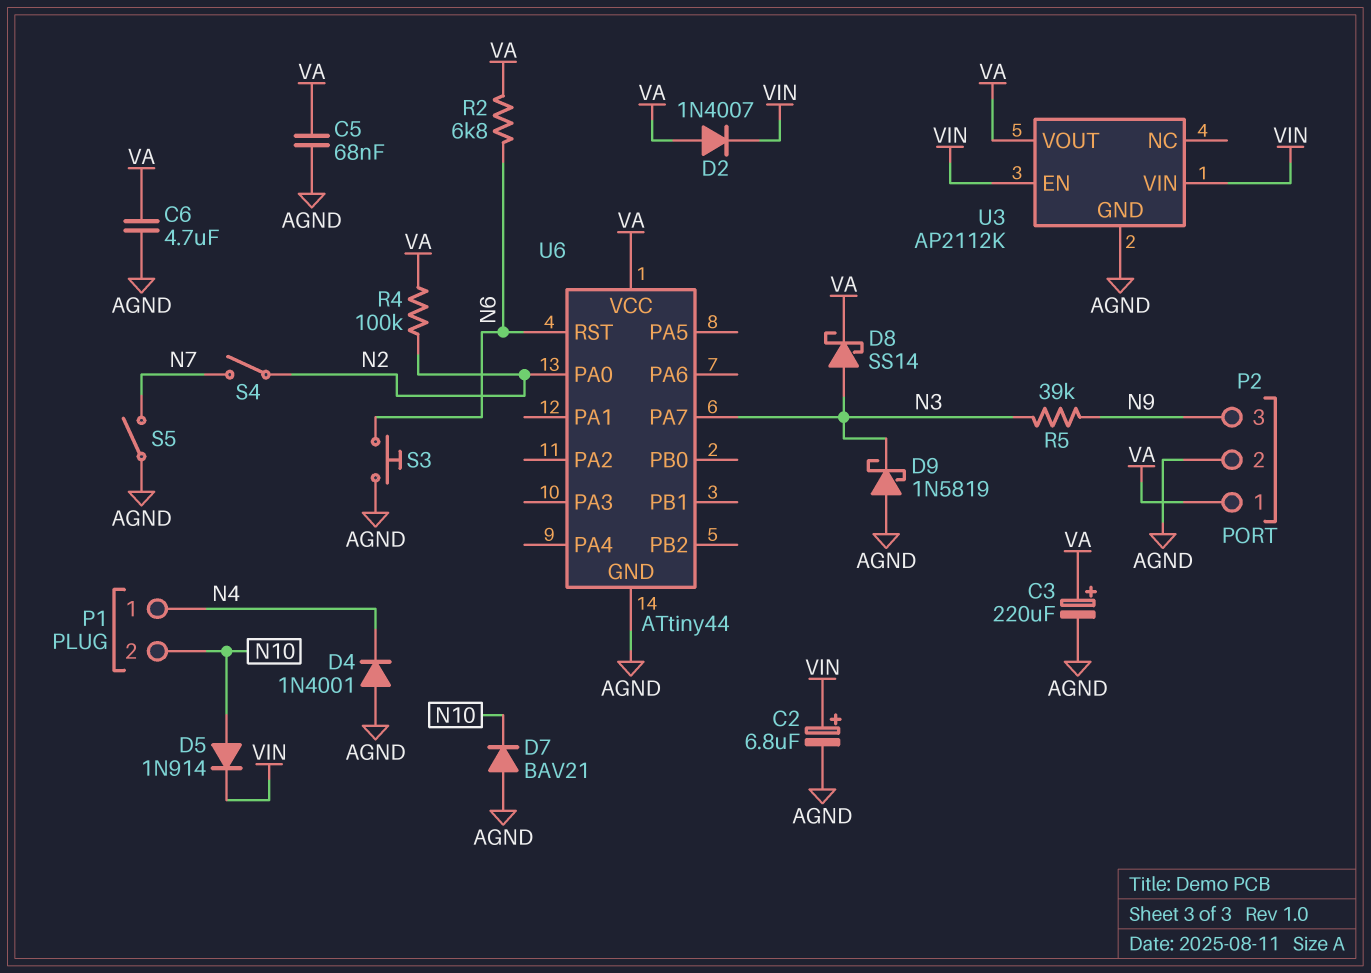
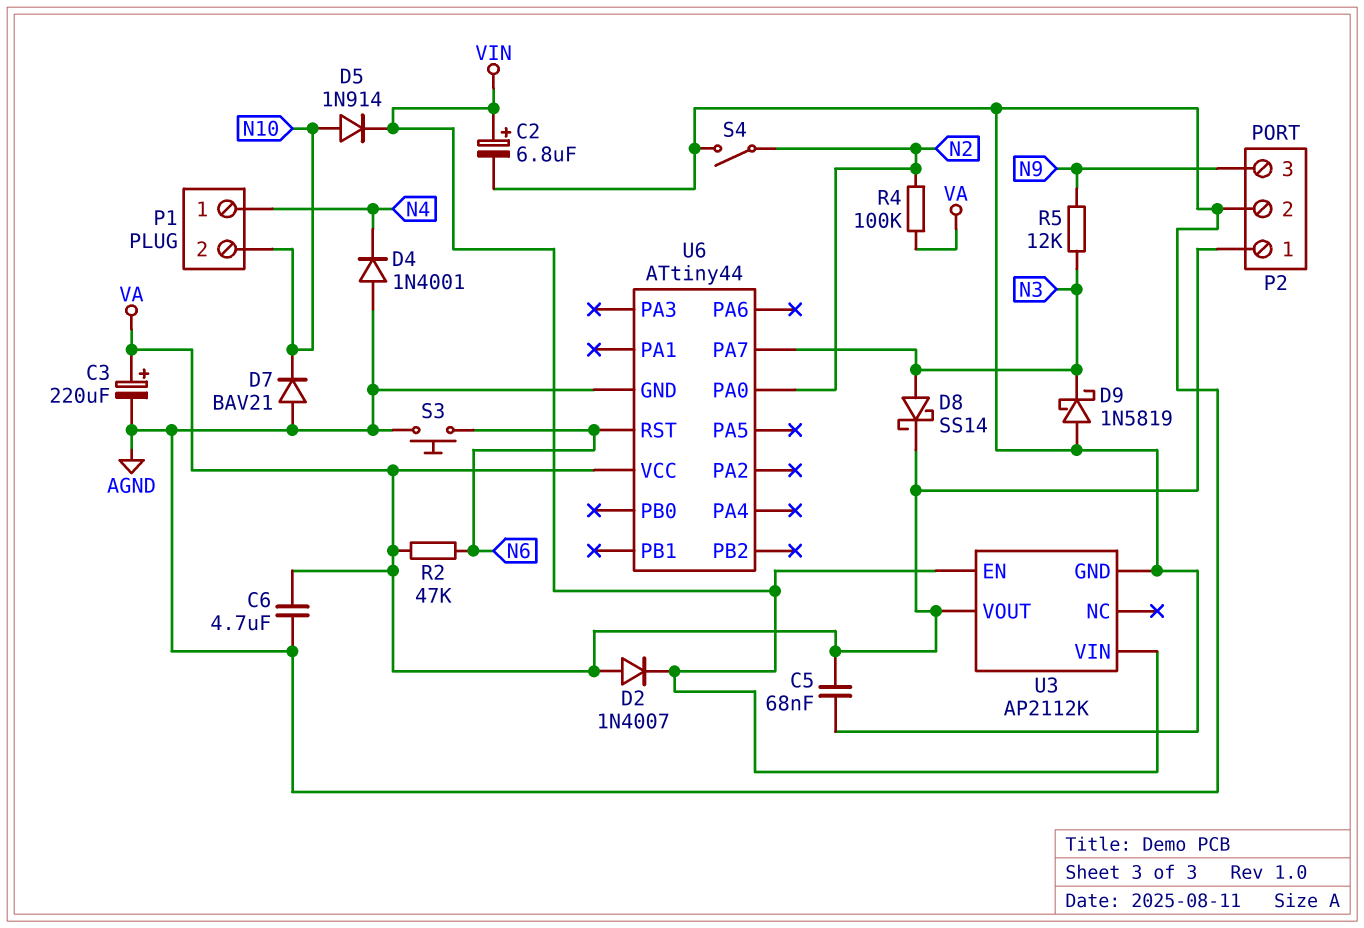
R2: 6.8k (N6, VA) -> 47k (N6, VA)
R5: 39k (N3, N9) -> 12k (N3, N9)
S4: switch (N2, N7) -> switch (AGND, N2)
S5: switch (AGND, N7) -> none

